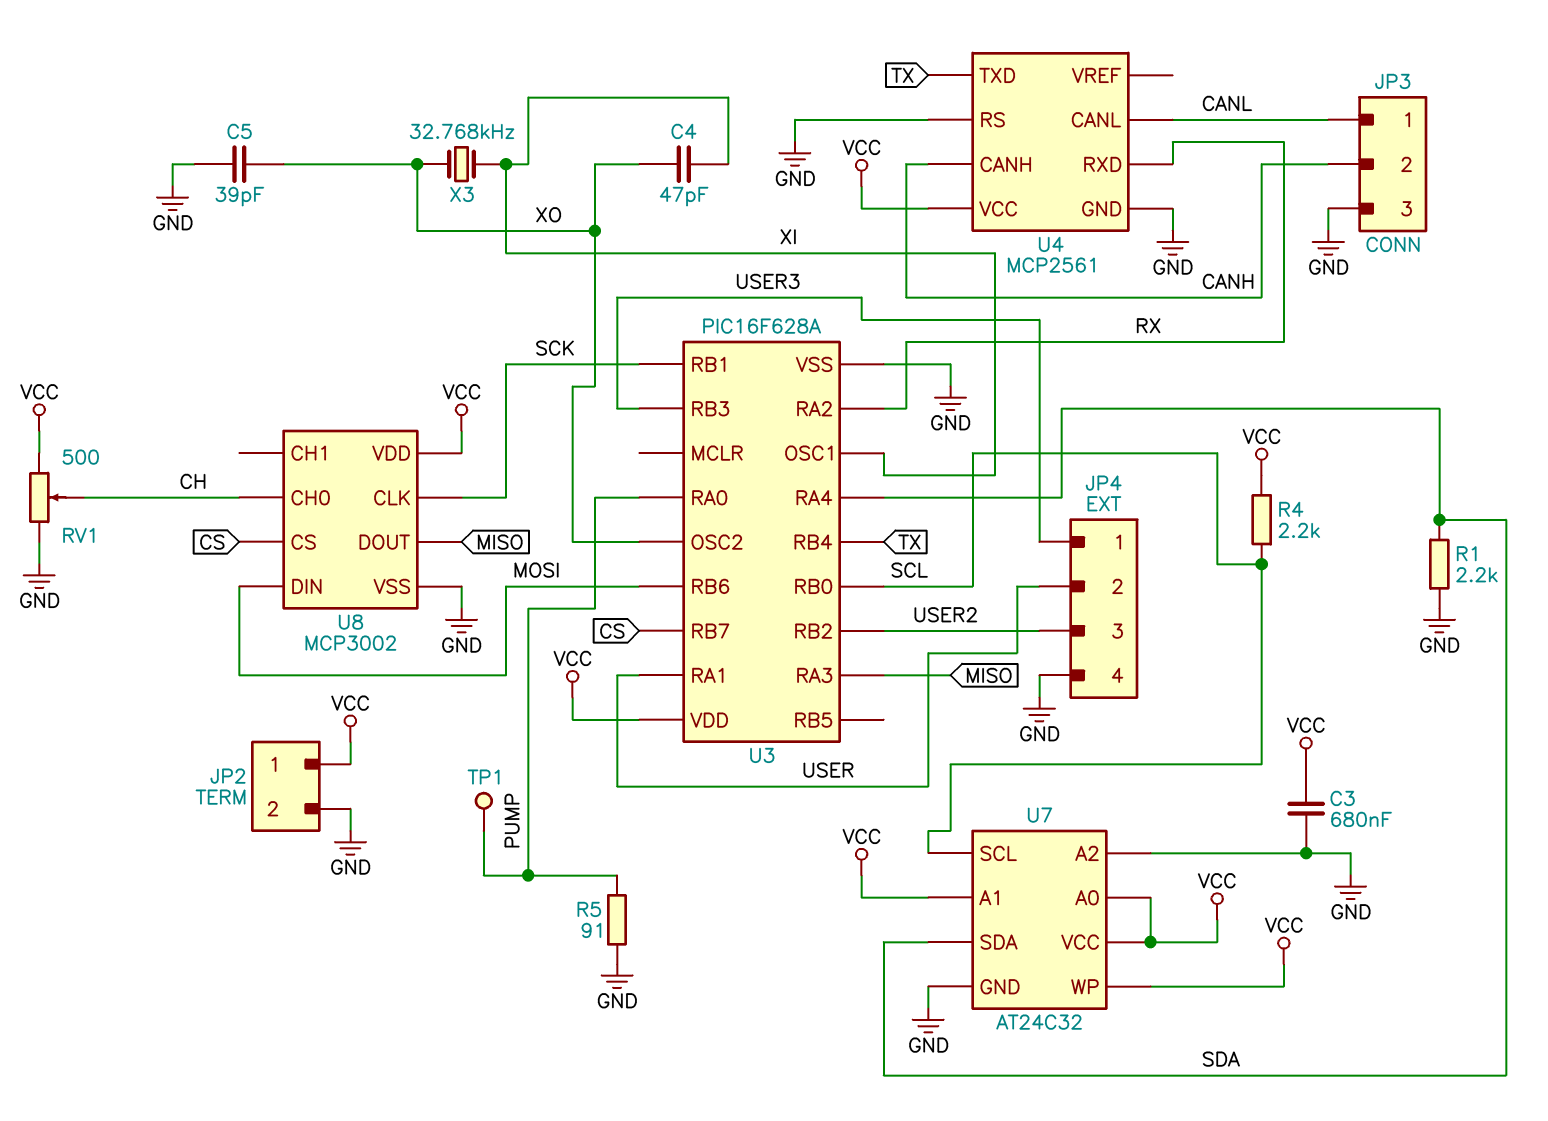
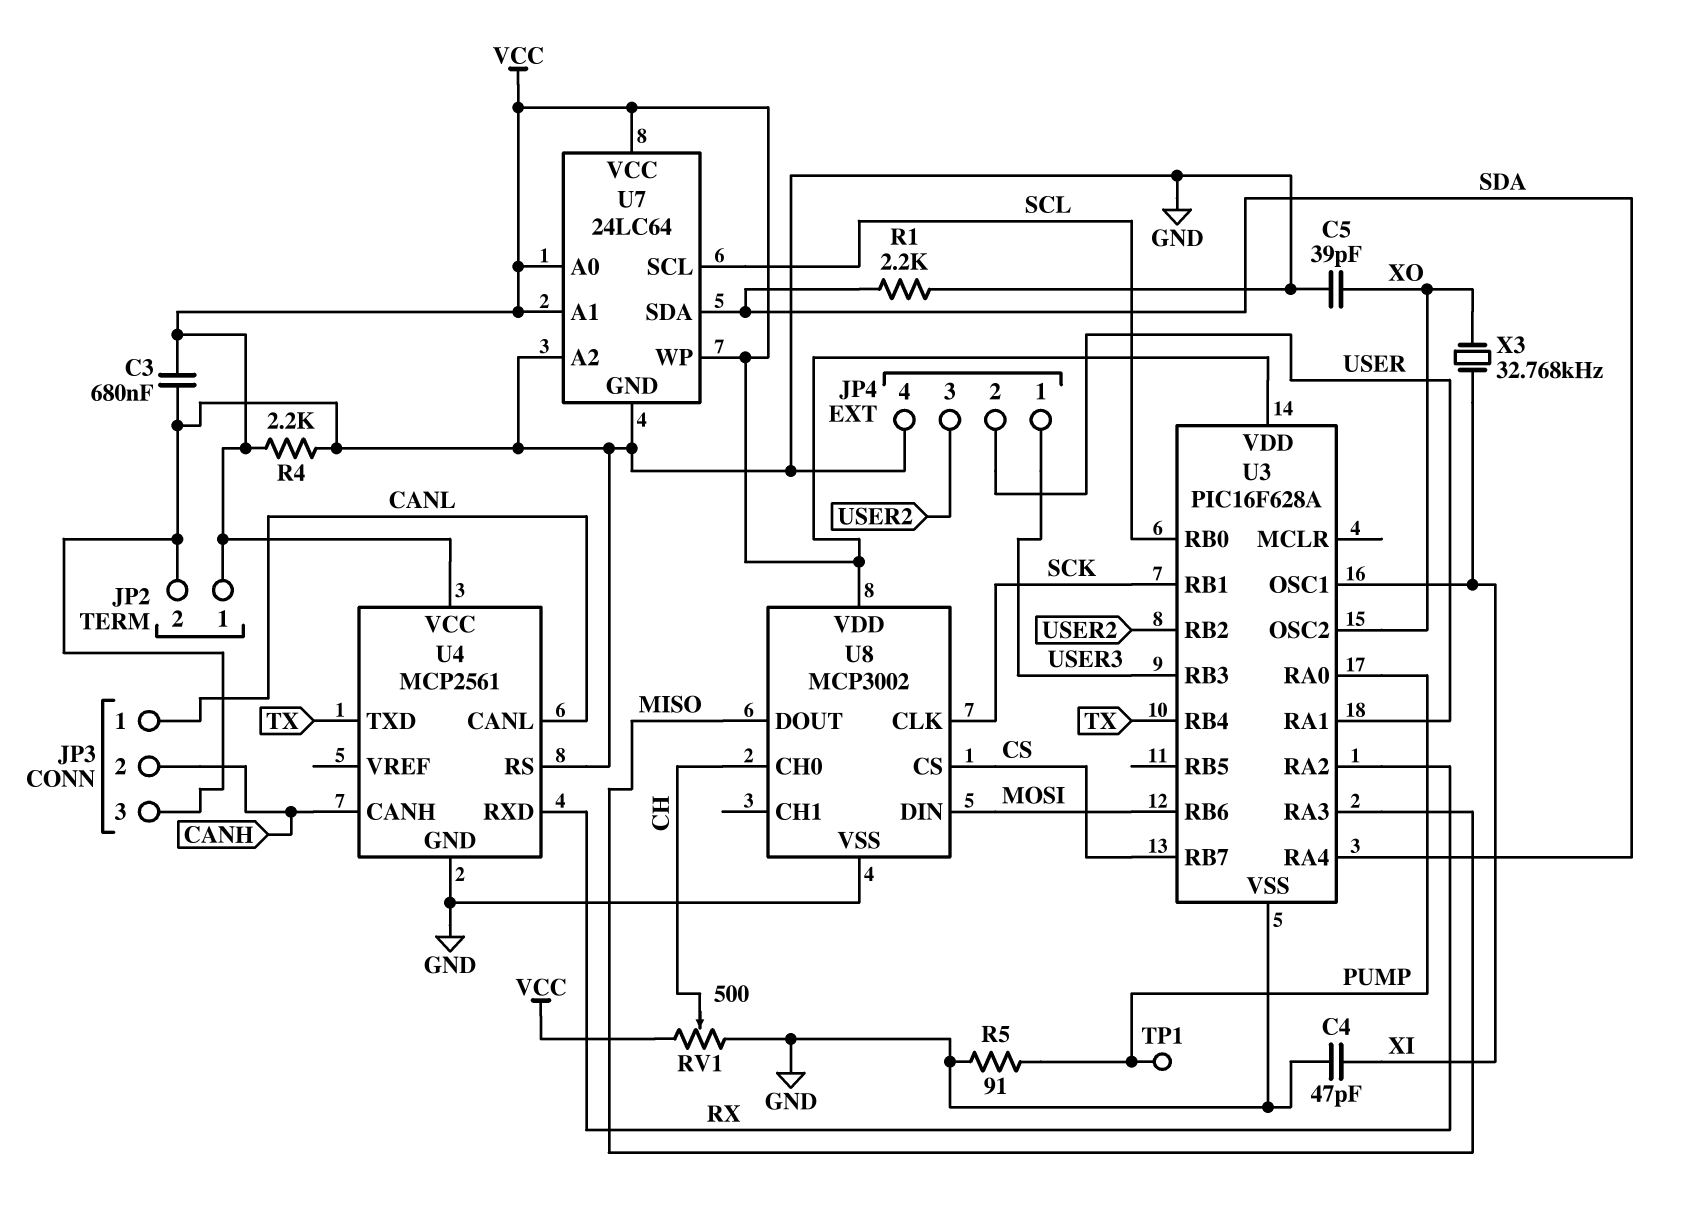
C4: 47pF (XI, XO) -> 47pF (GND, XI)
R4: 2.2k (SCL, VCC) -> 2.2k (GND, VCC)
U7: AT24C32 -> 24LC64

